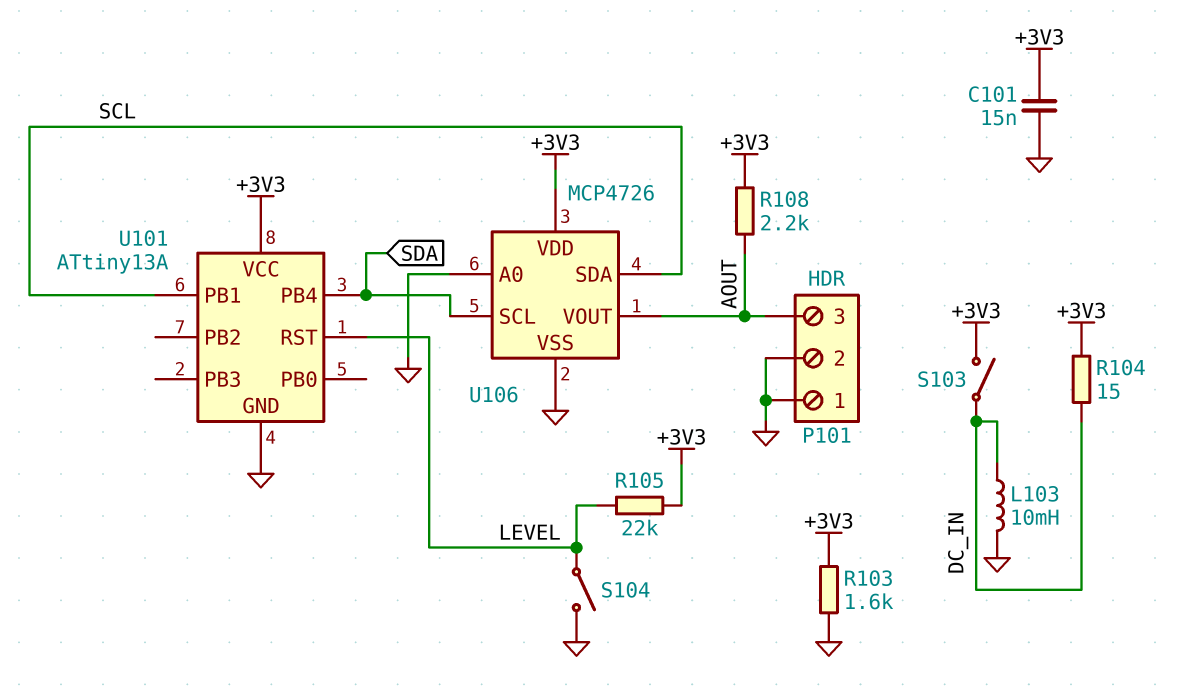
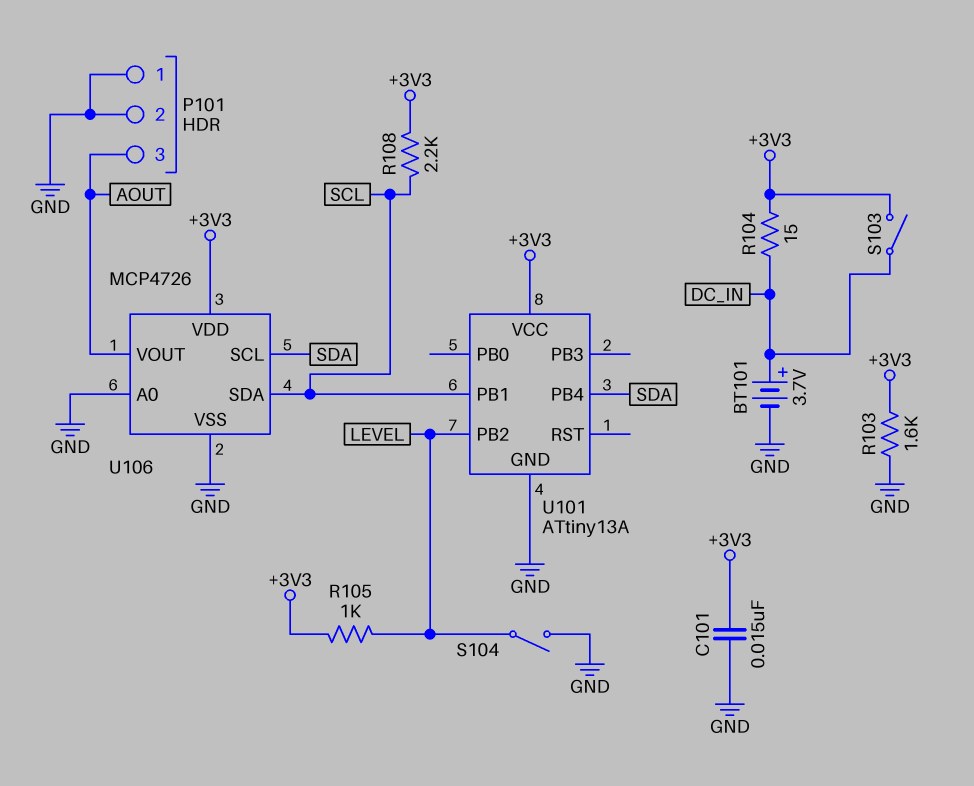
BT101: none -> 3.7V (plus DC_IN, minus GND)
L103: 10mH (DC_IN, GND) -> none
R105: 22k (+3V3, LEVEL) -> 1k (+3V3, LEVEL)
R108: 2.2k (+3V3, AOUT) -> 2.2k (+3V3, SCL)
U101 pin PB2: none -> LEVEL
U101 pin RST: LEVEL -> none

